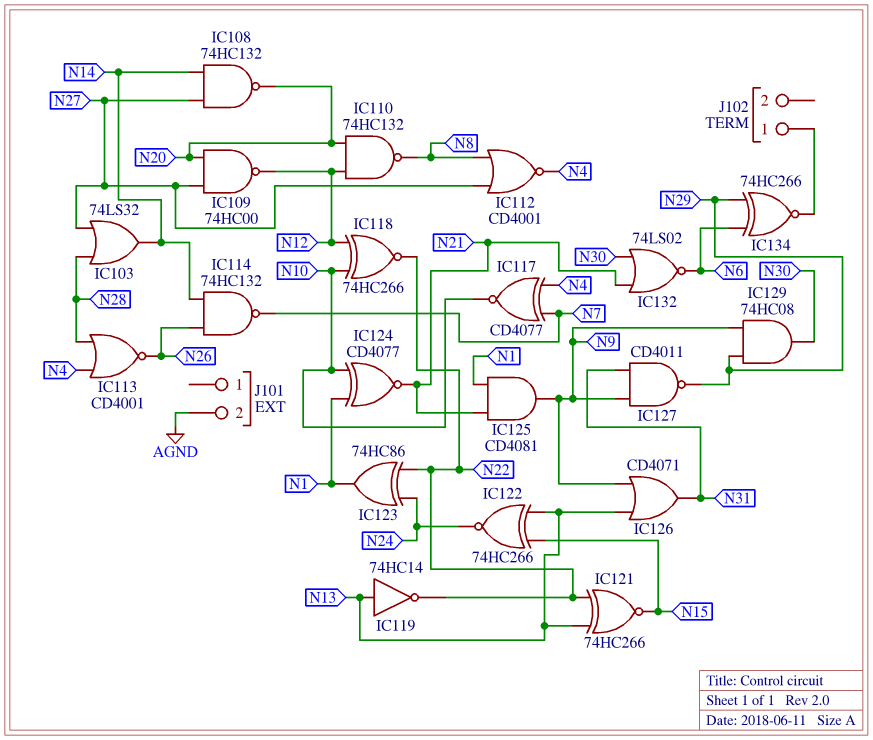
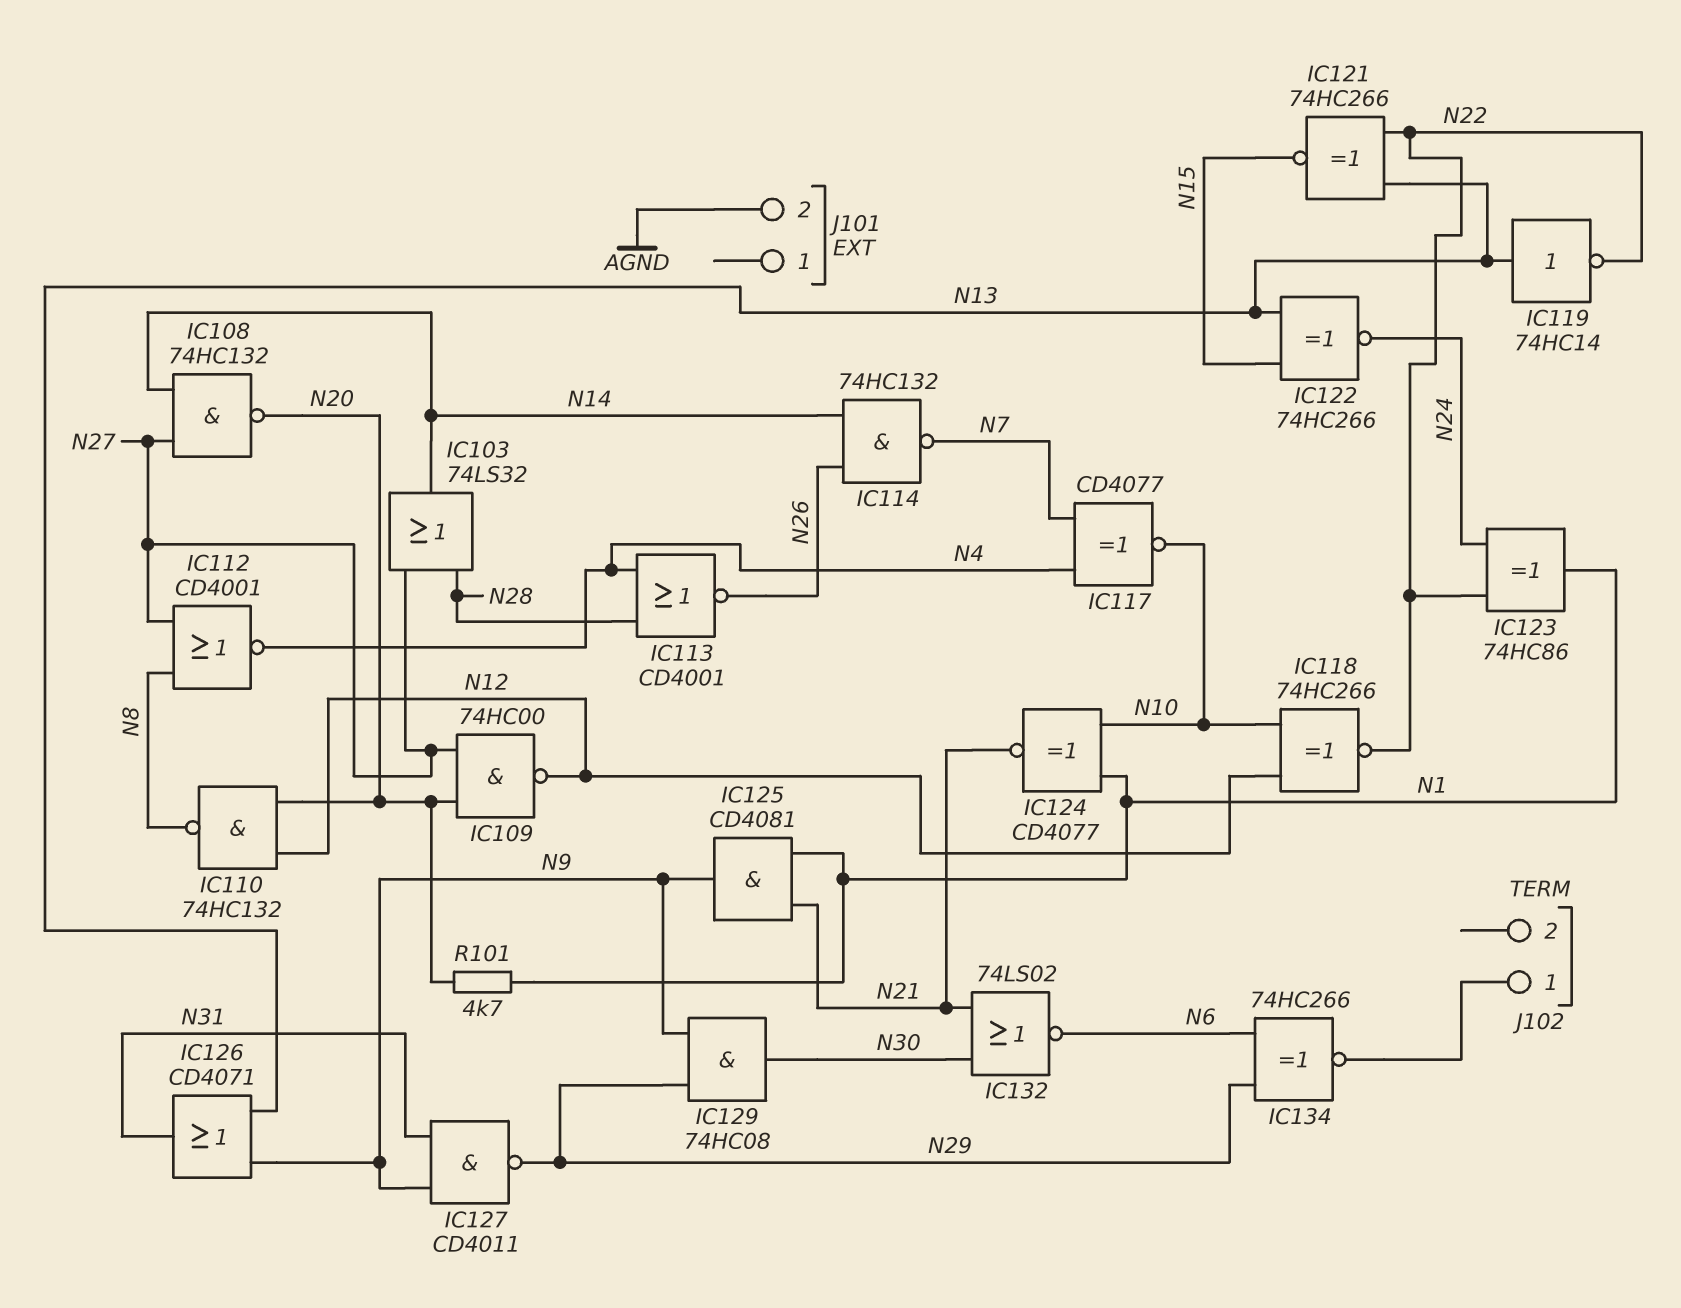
R101: none -> 4.7k (N1, N20)

